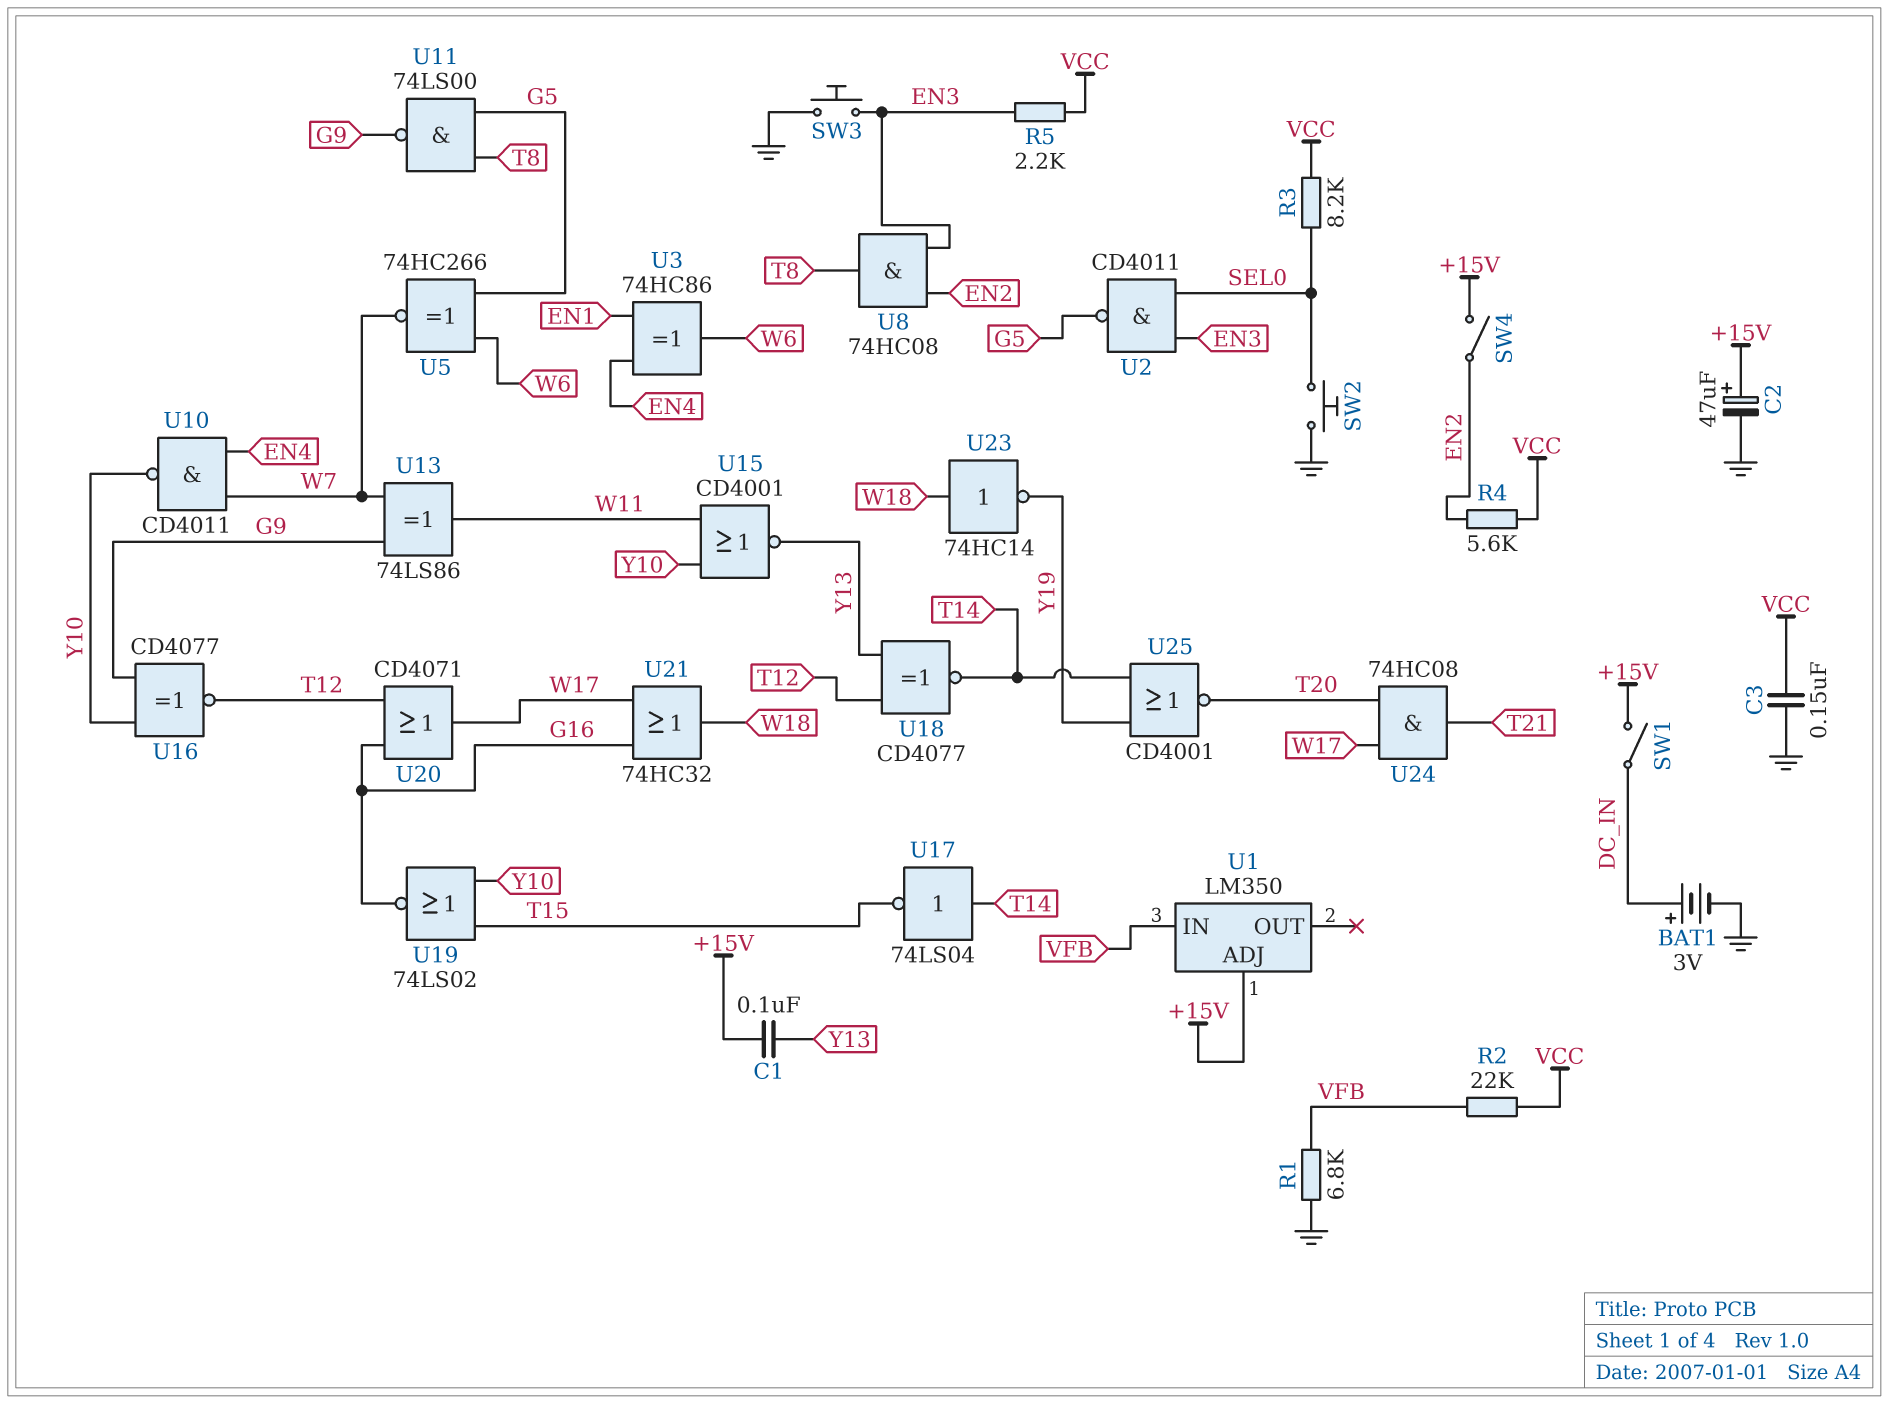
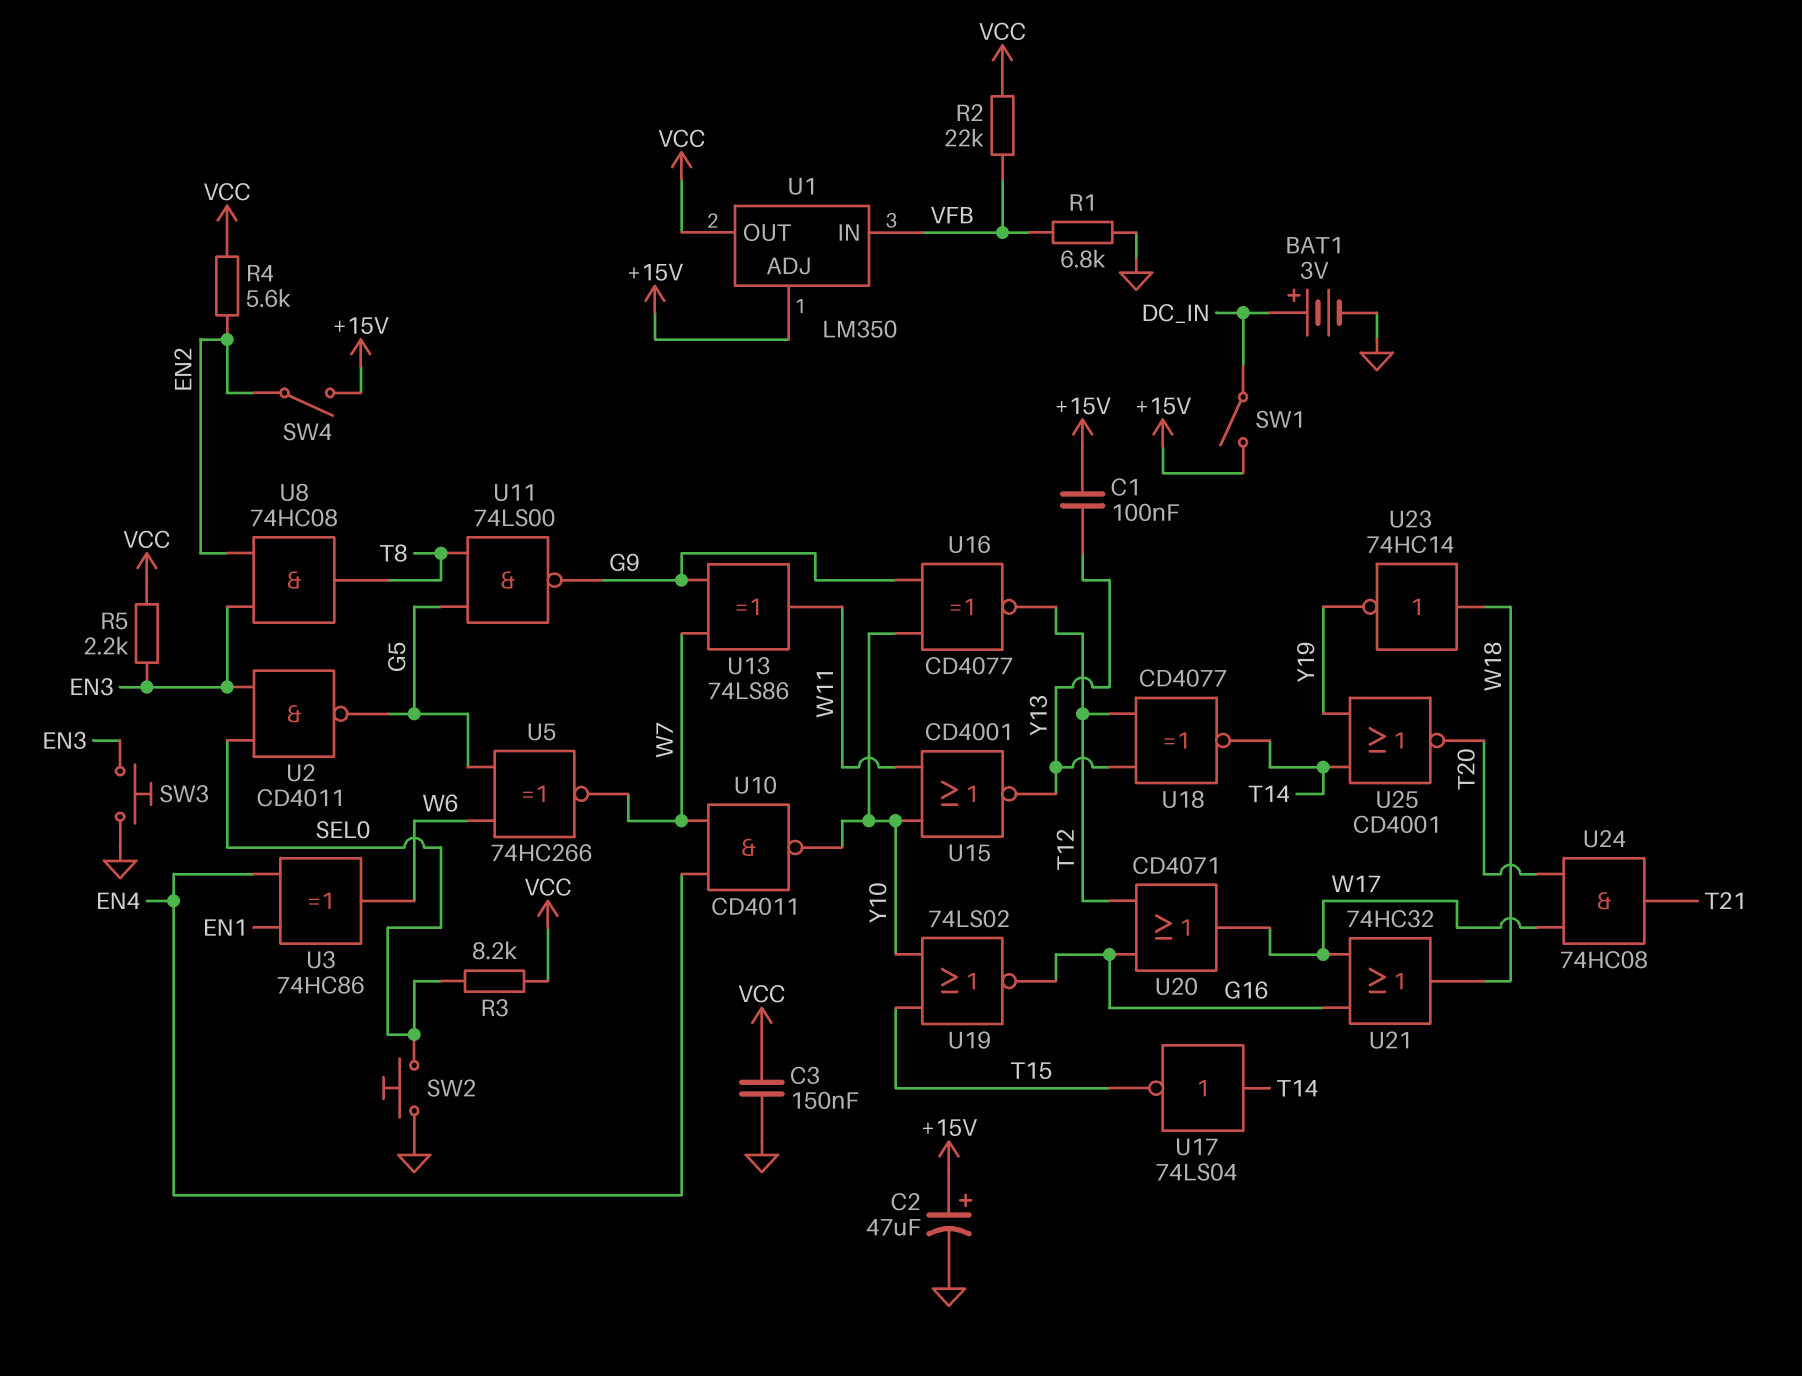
U1 pin OUT: none -> VCC

